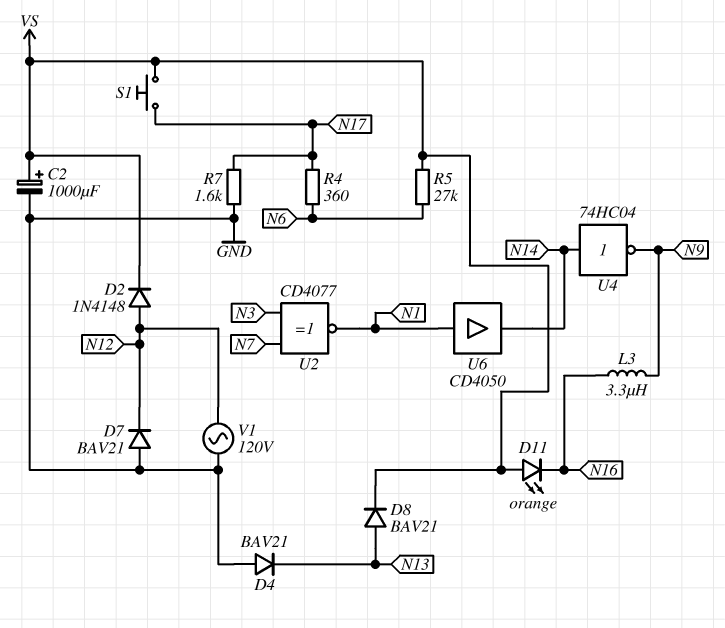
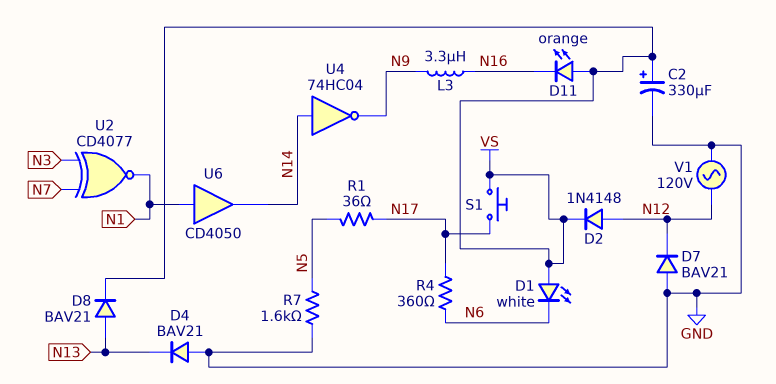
C2: 1000uF (plus VS, minus GND) -> 330uF (plus VS, minus GND)
D1: none -> LED white (A VS, K N6)
R1: none -> 36 (N5, N17)
R5: 27k (N6, VS) -> none
R7: 1.6k (GND, N17) -> 1.6k (GND, N5)

